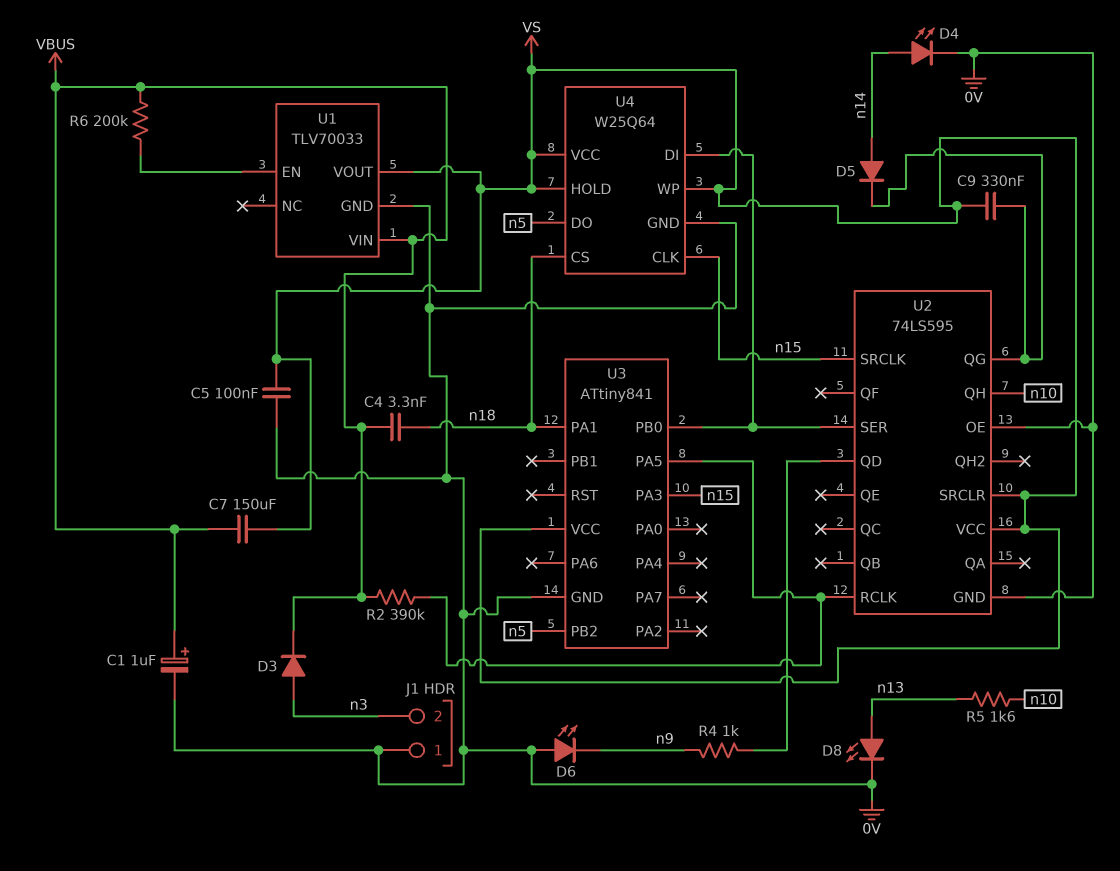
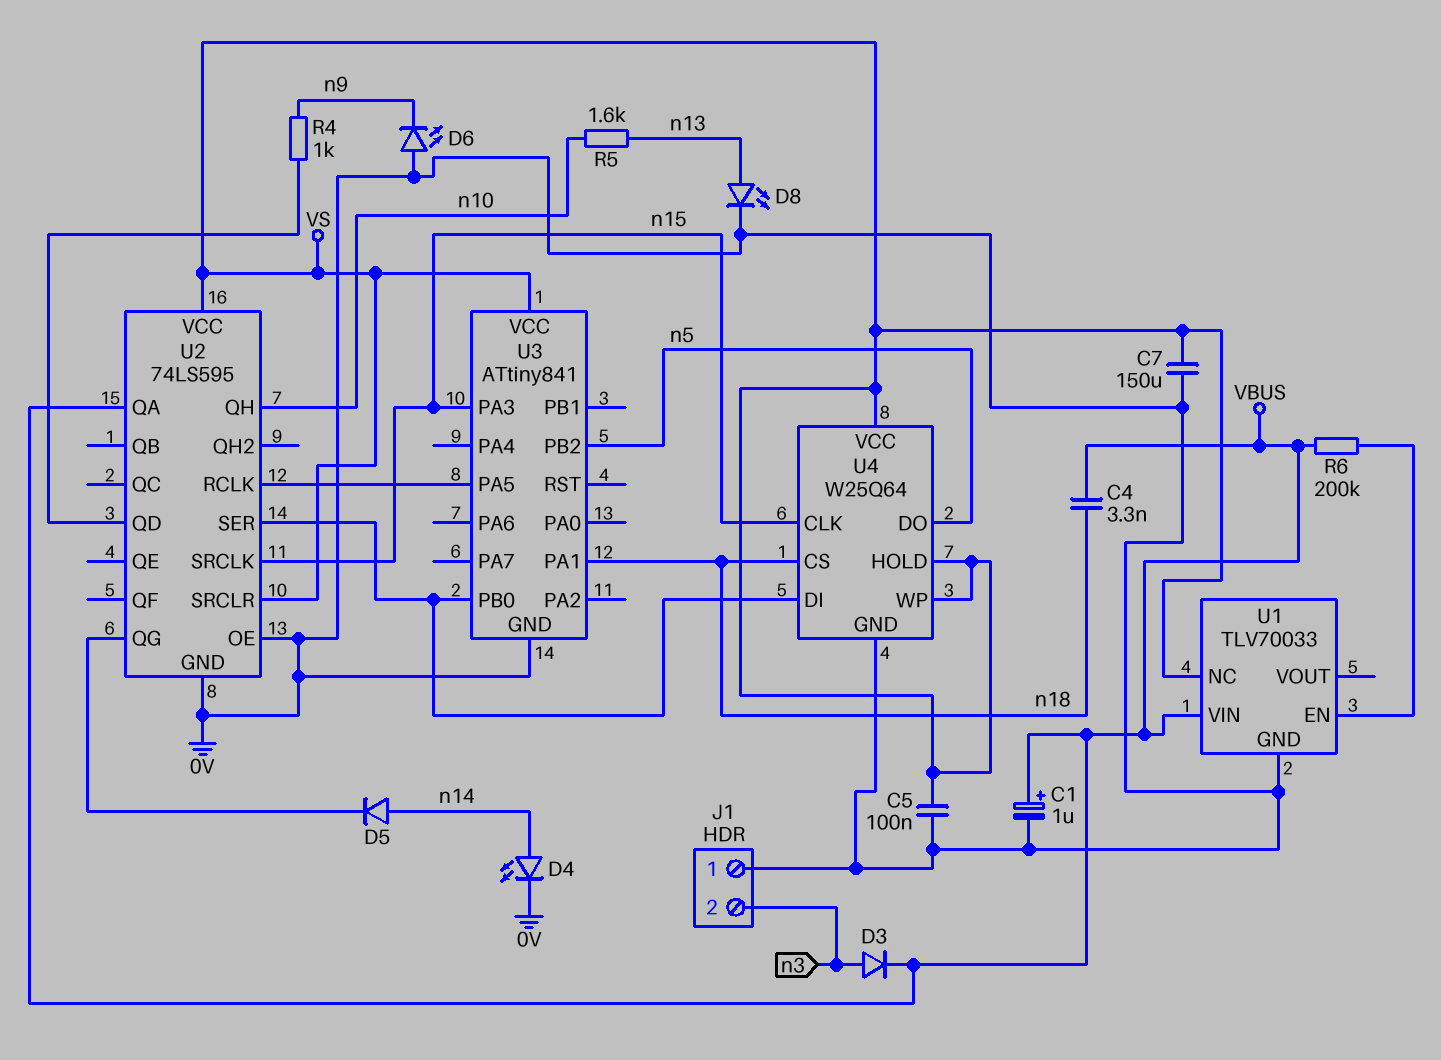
C7: 150uF (VBUS, VS) -> 150uF (0V, VS)
C9: 330nF (U2/QG, VS) -> none
R2: 390k (U2/RCLK, VBUS) -> none
U1 pin NC: none -> VS
U1 pin VOUT: VS -> none
U2 pin QA: none -> VBUS

